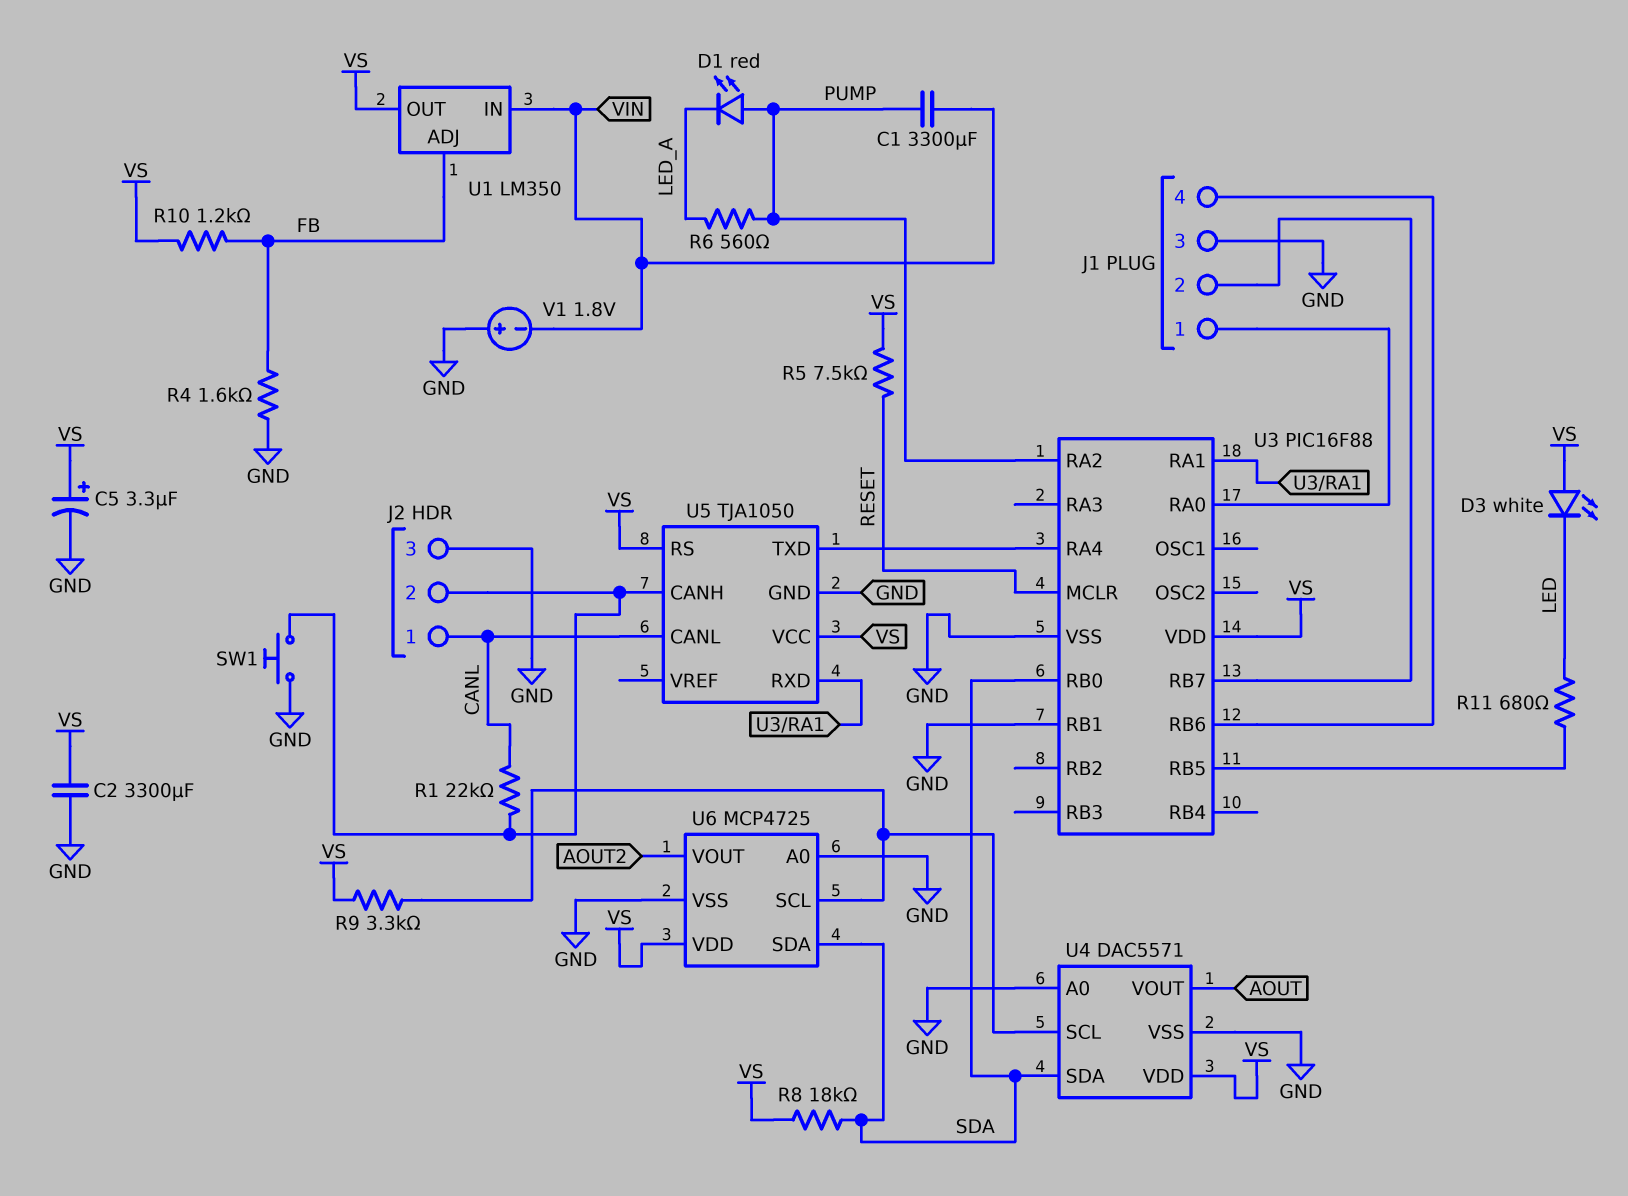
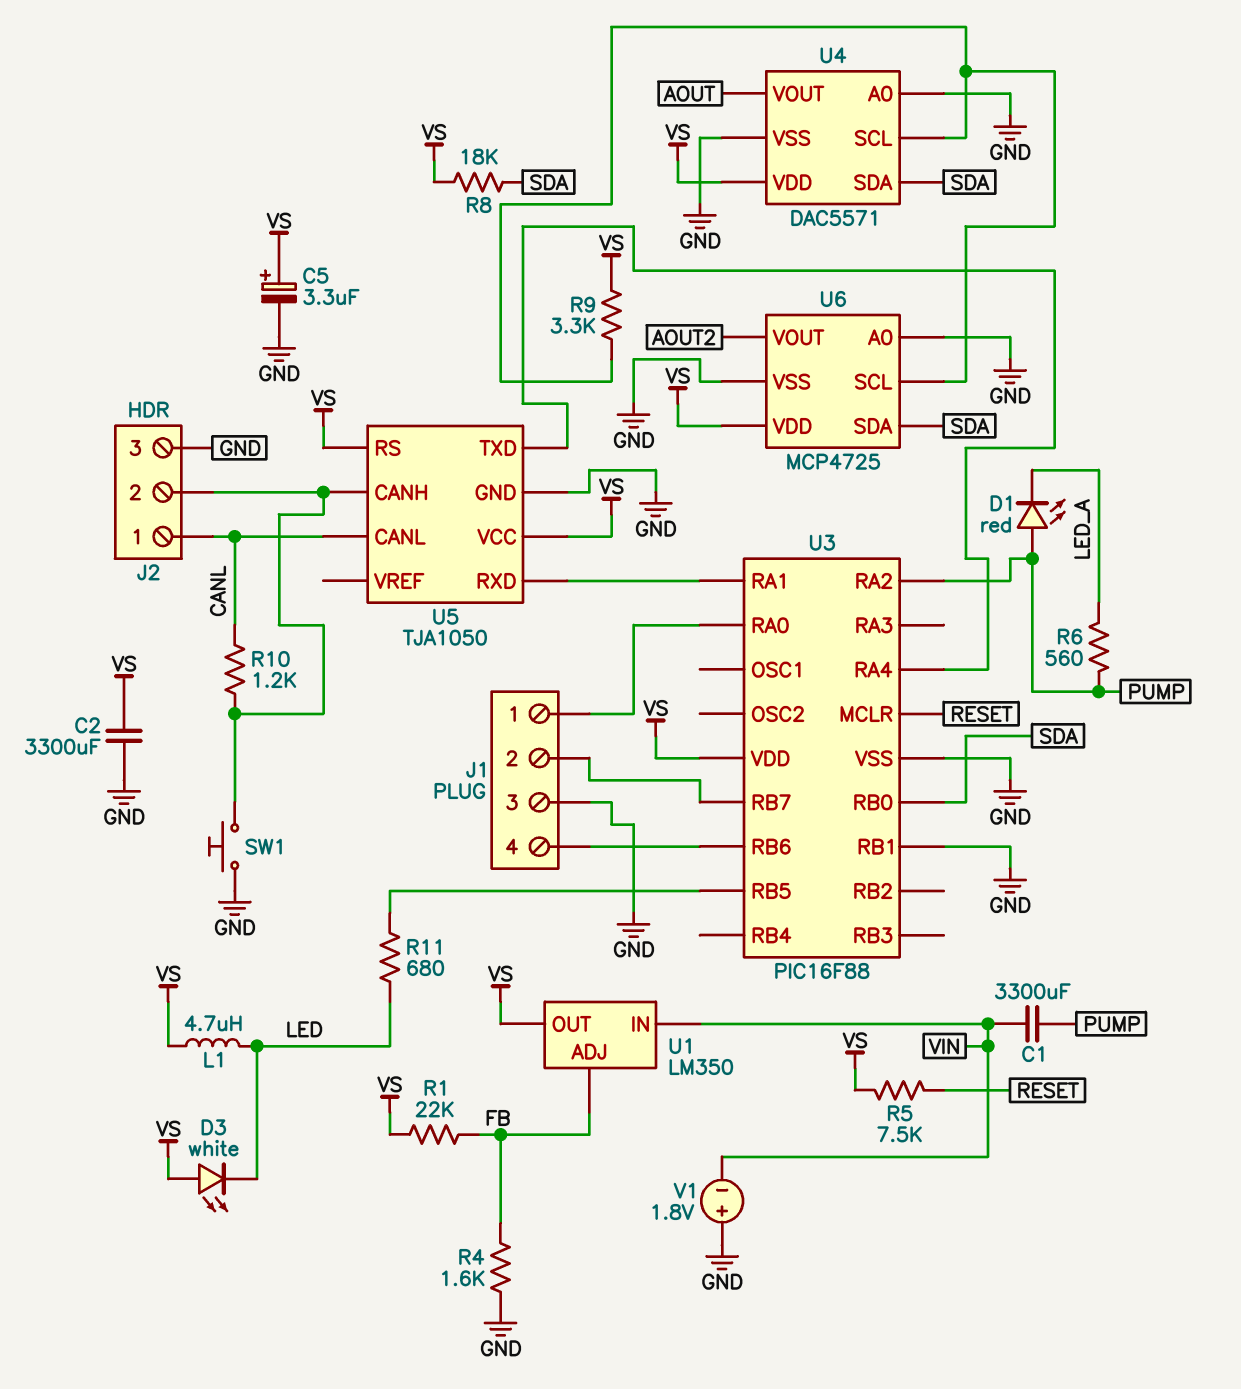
L1: none -> 4.7uH (LED, VS)
R1: 22k (CANL, J2/2) -> 22k (FB, VS)
R10: 1.2k (FB, VS) -> 1.2k (CANL, J2/2)

